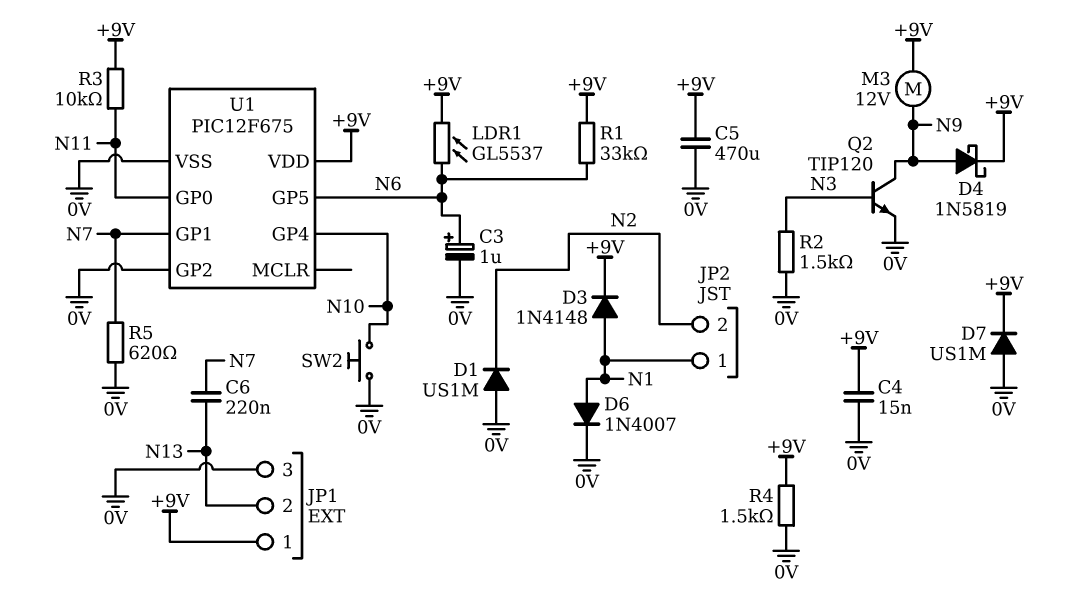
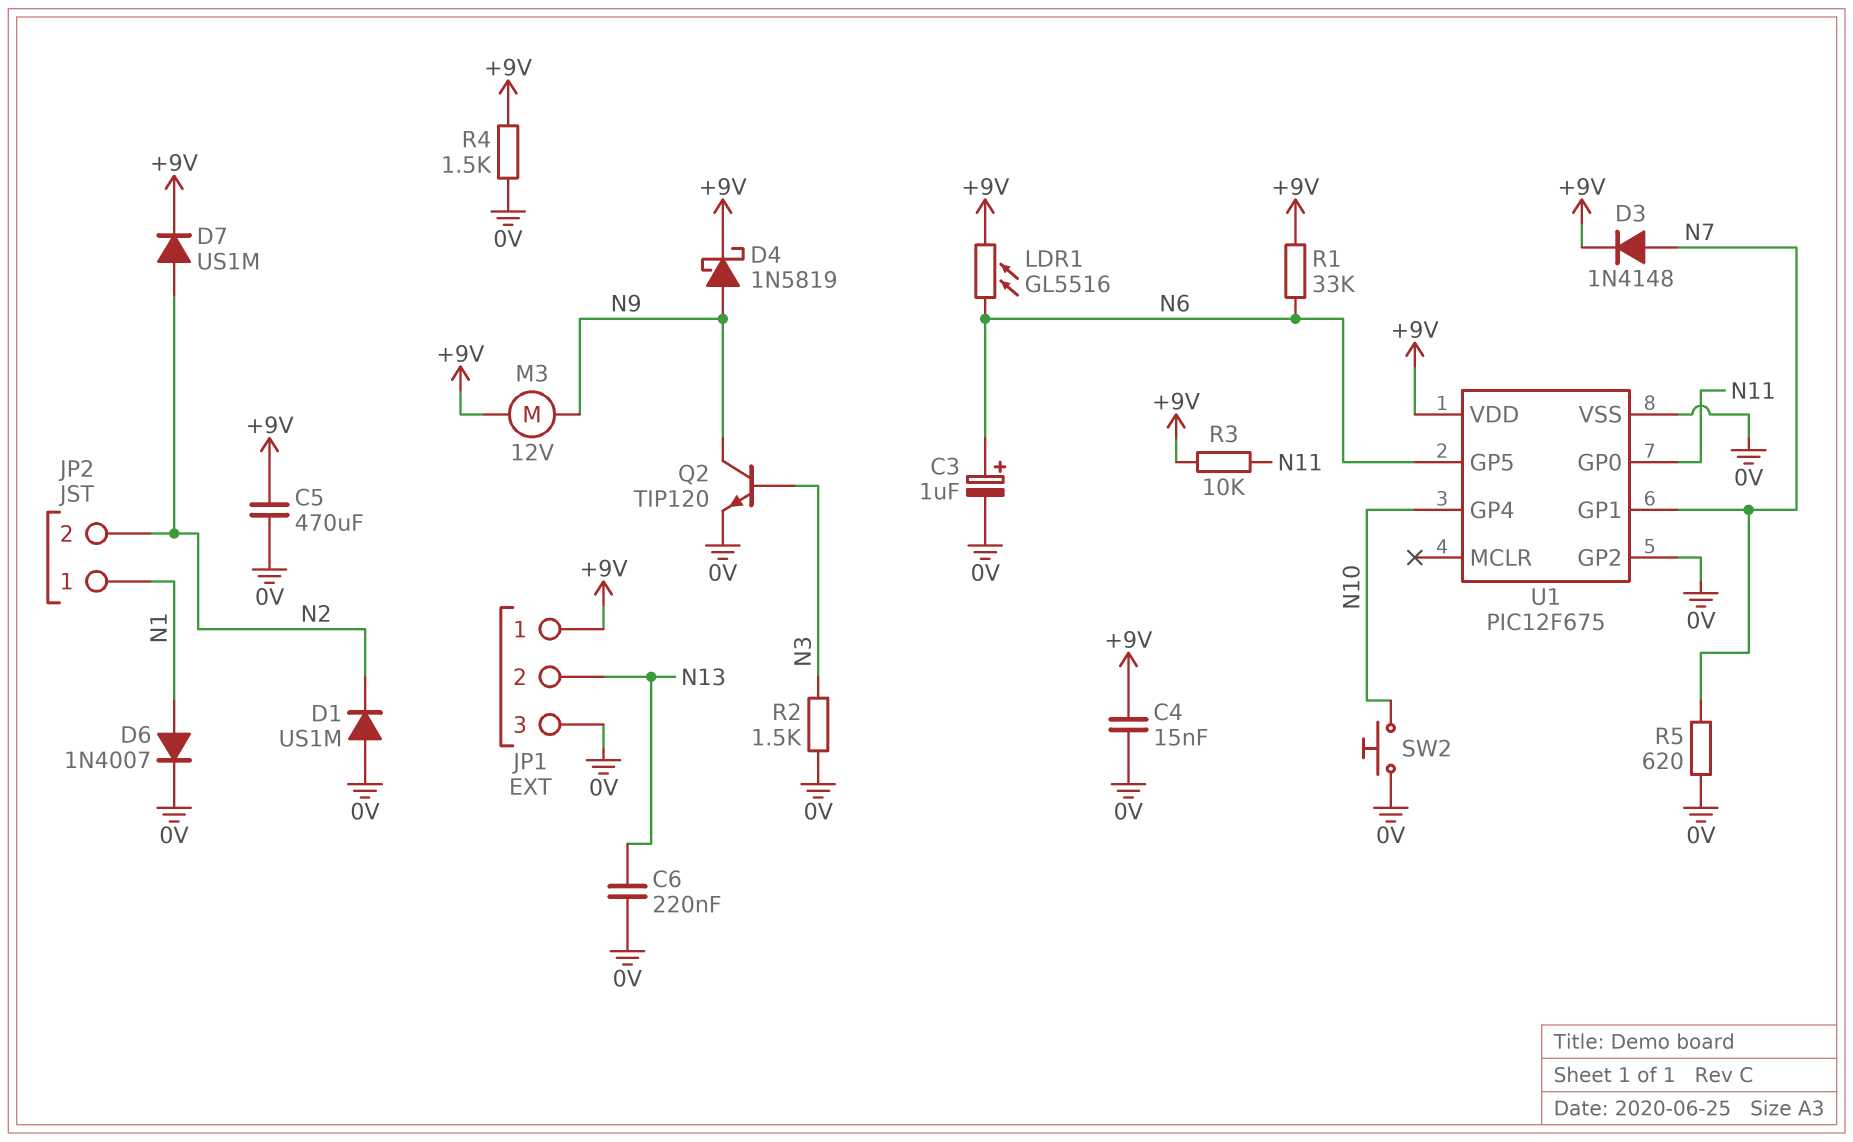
C6: 220nF (N7, N13) -> 220nF (0V, N13)
D3: diode 1N4148 (A N1, K +9V) -> diode 1N4148 (A N7, K +9V)
D7: diode US1M (A 0V, K +9V) -> diode US1M (A N2, K +9V)
LDR1: GL5537 (+9V, N6) -> GL5516 (+9V, N6)

